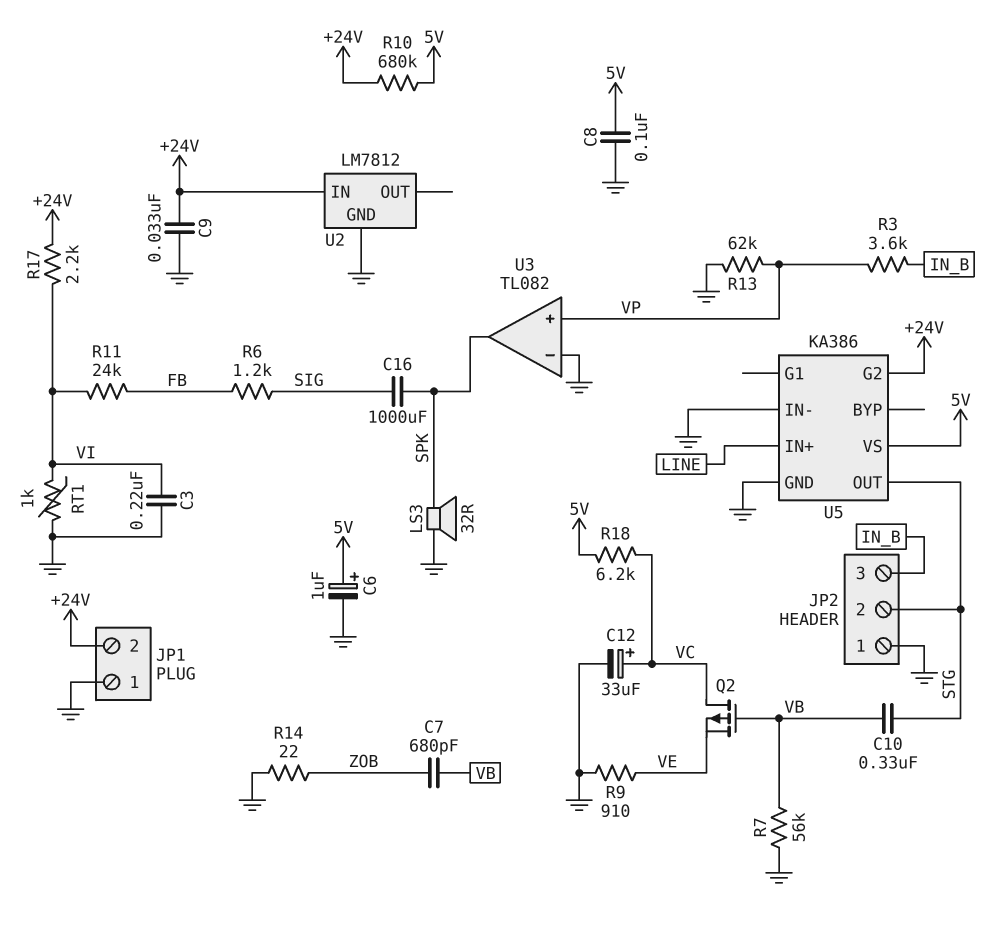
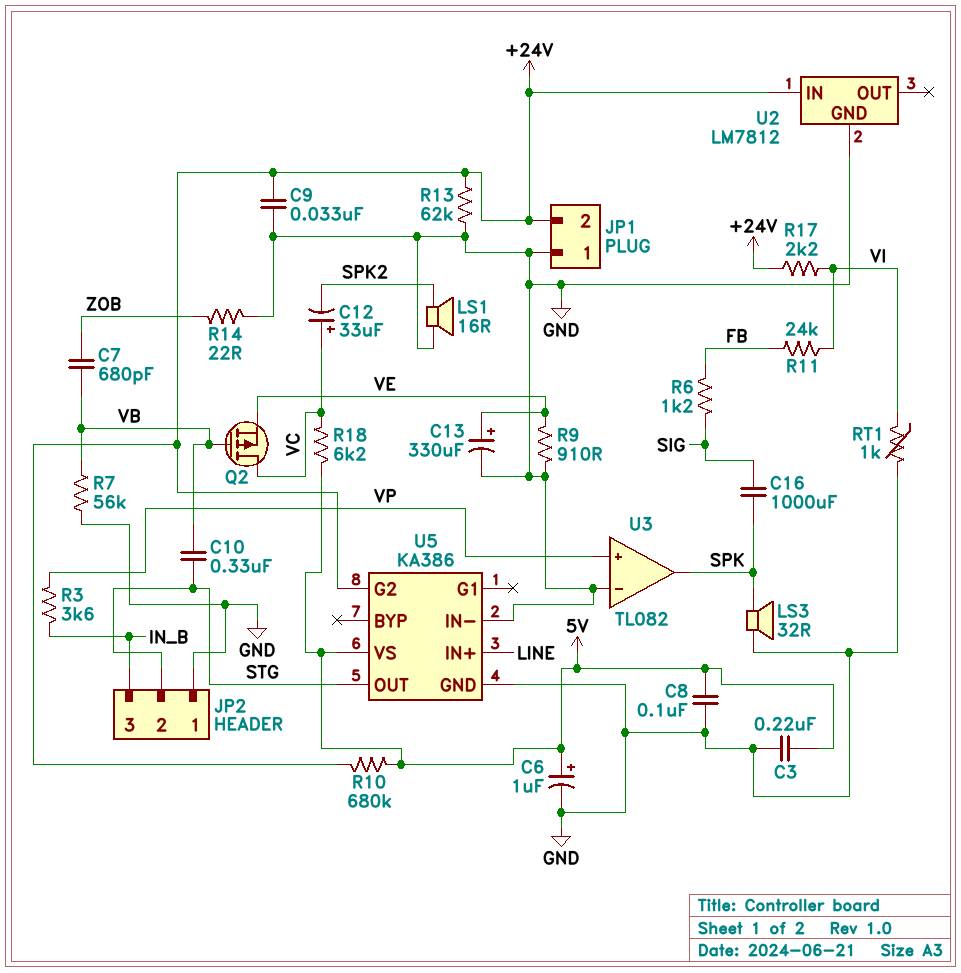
C3: 220nF (GND, VI) -> 220nF (5V, GND)
C12: 33uF (plus VC, minus GND) -> 33uF (plus VC, minus SPK2)
C13: none -> 330uF (plus VE, minus GND)
LS1: none -> speaker 16R (GND, SPK2)
R13: 62k (GND, VP) -> 62k (+24V, GND)

